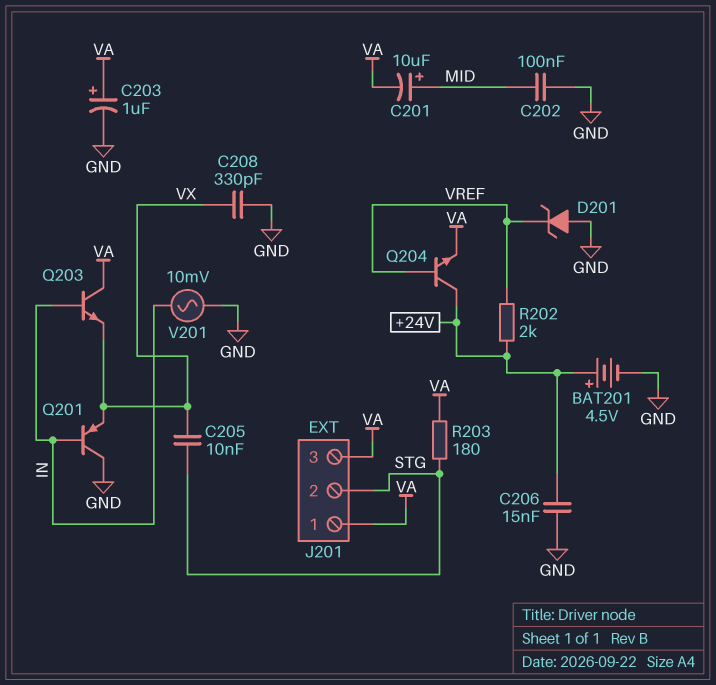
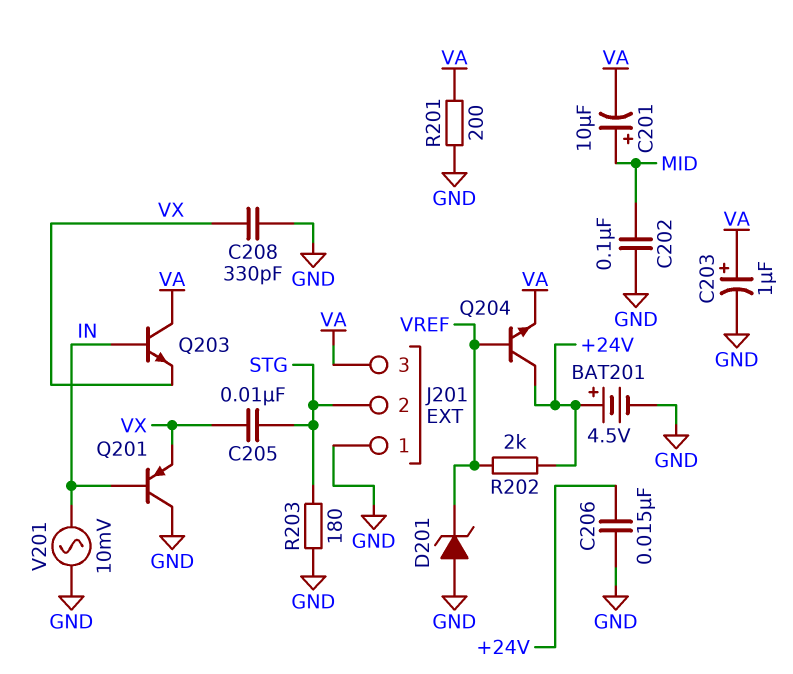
J201 pin 1: VA -> GND
R201: none -> 200 (GND, VA)
R203: 180 (STG, VA) -> 180 (GND, STG)

